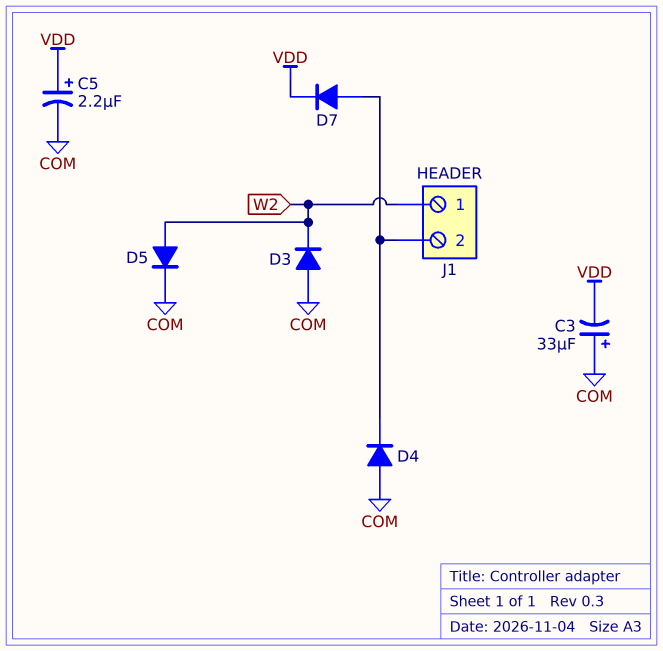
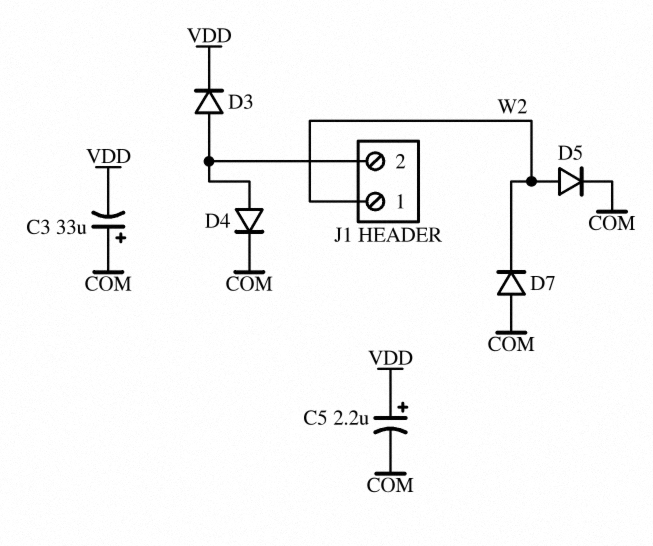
D3: diode (A COM, K W2) -> diode (A J1/2, K VDD)
D4: diode (A COM, K J1/2) -> diode (A J1/2, K COM)
D7: diode (A J1/2, K VDD) -> diode (A COM, K W2)

